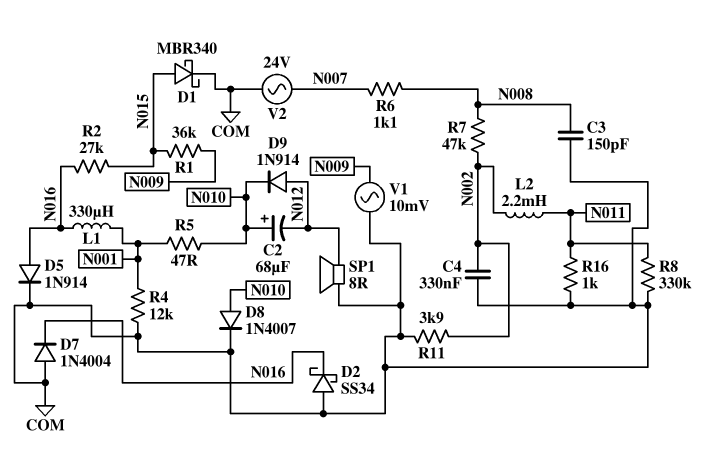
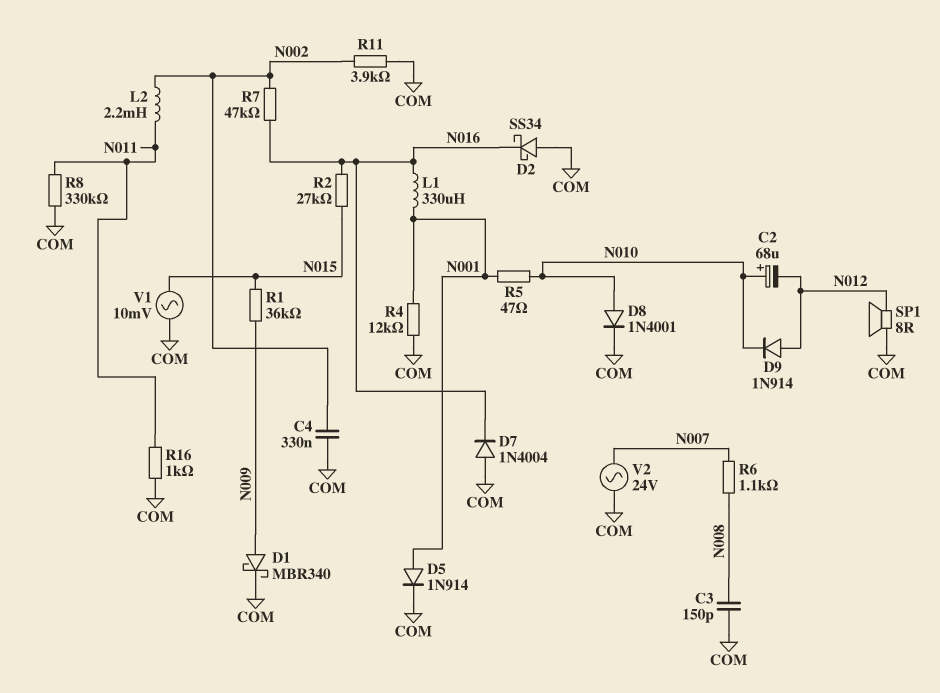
D1: schottky MBR340 (A N015, K COM) -> schottky MBR340 (A N009, K COM)
D5: diode 1N914 (A N016, K COM) -> diode 1N914 (A N001, K COM)
D8: diode 1N4007 (A N010, K COM) -> diode 1N4001 (A N010, K COM)
R7: 47k (N002, N008) -> 47k (N002, N016)
V1: AC 10mV (COM, N009) -> AC 10mV (COM, N015)

